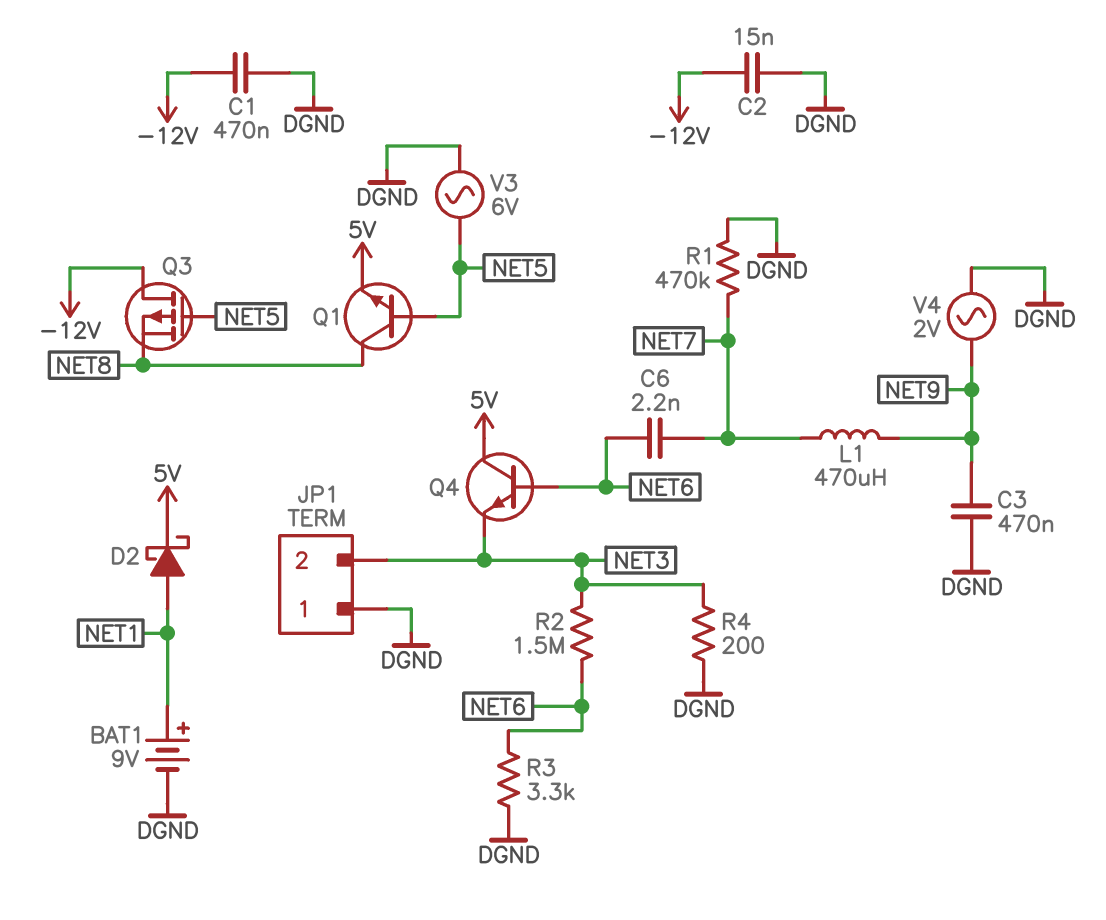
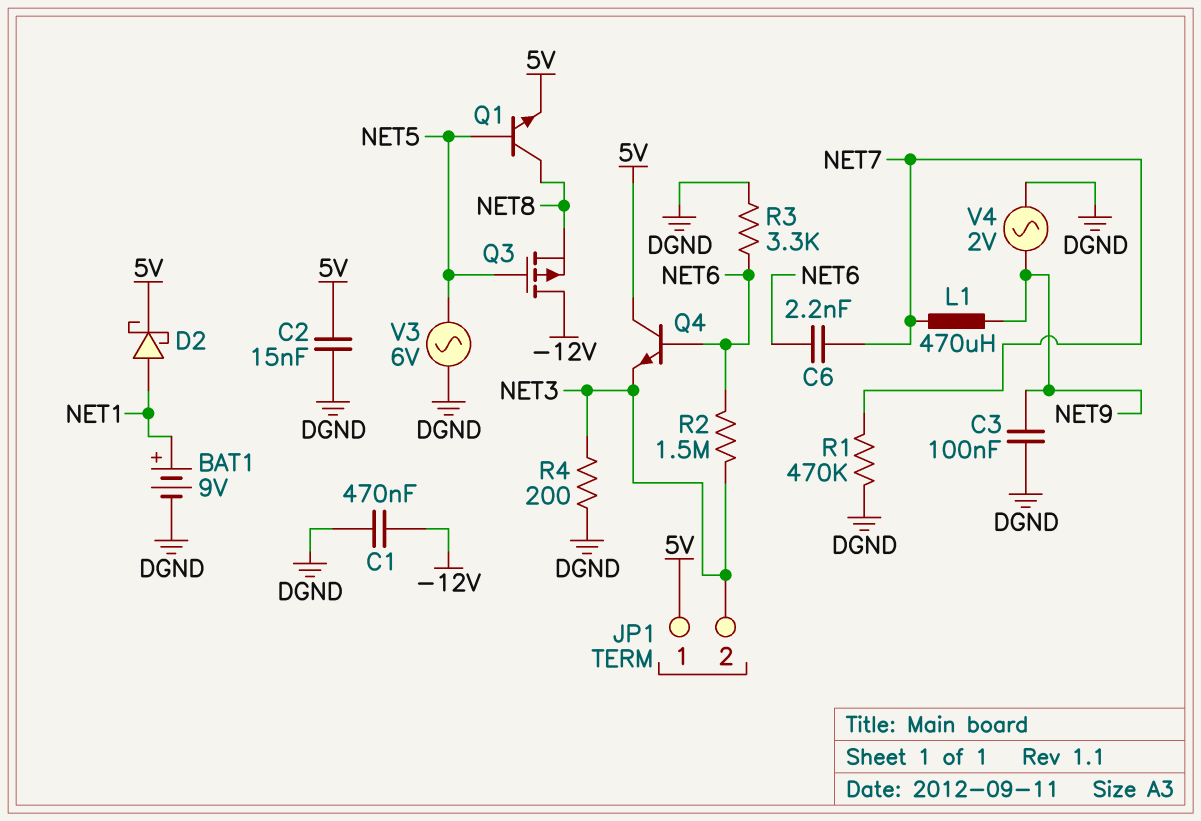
C2: 15nF (-12V, DGND) -> 15nF (5V, DGND)
C3: 470nF (DGND, NET9) -> 100nF (DGND, NET9)
JP1 pin 1: DGND -> 5V

